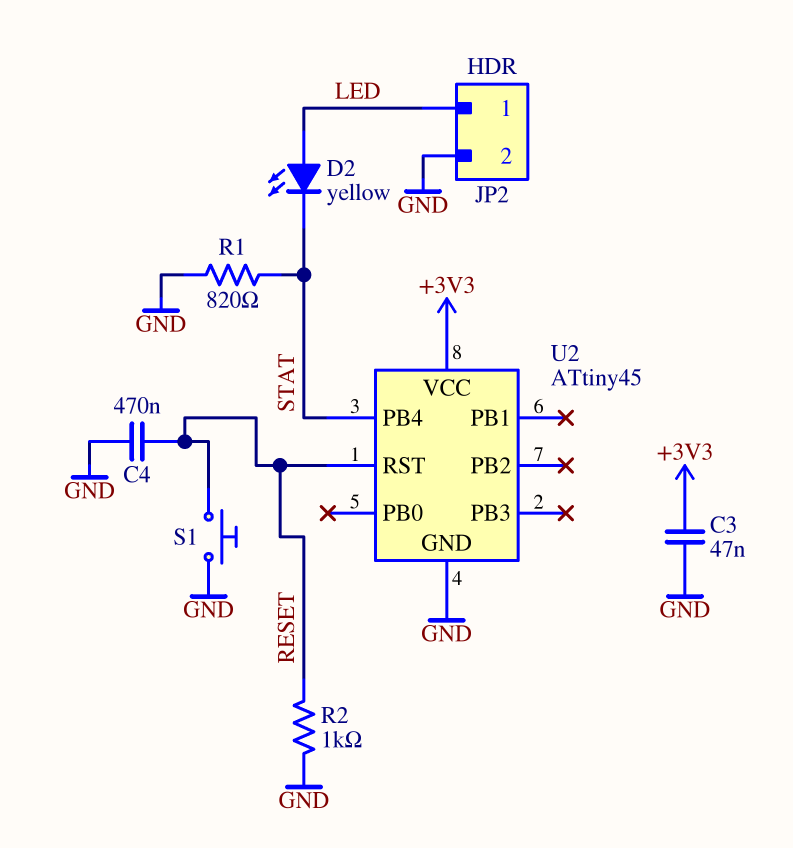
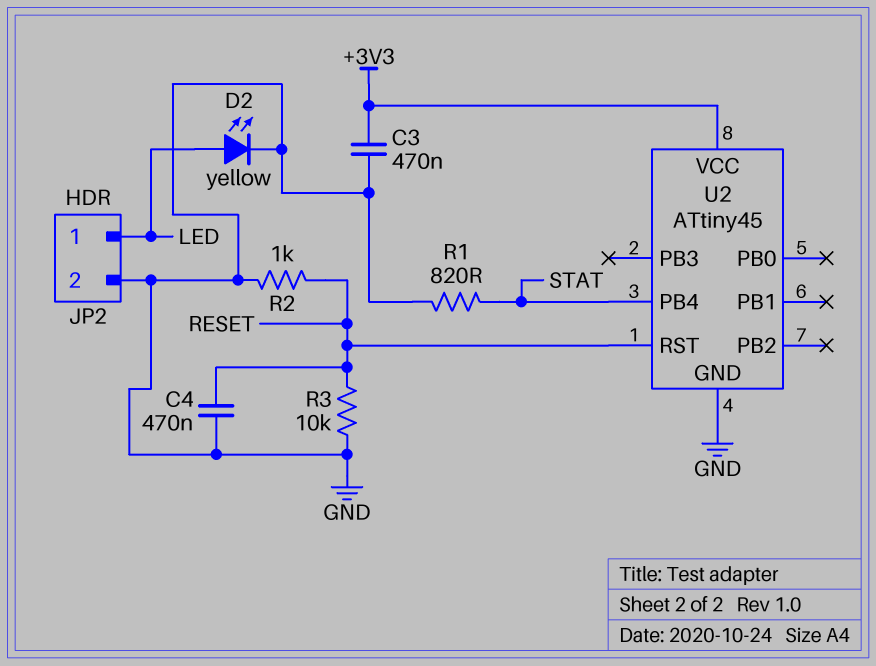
C3: 47nF (+3V3, GND) -> 470nF (+3V3, GND)
D2: LED yellow (A LED, K STAT) -> LED yellow (A LED, K GND)
R3: none -> 10k (GND, RESET)
S1: button (GND, RESET) -> none

